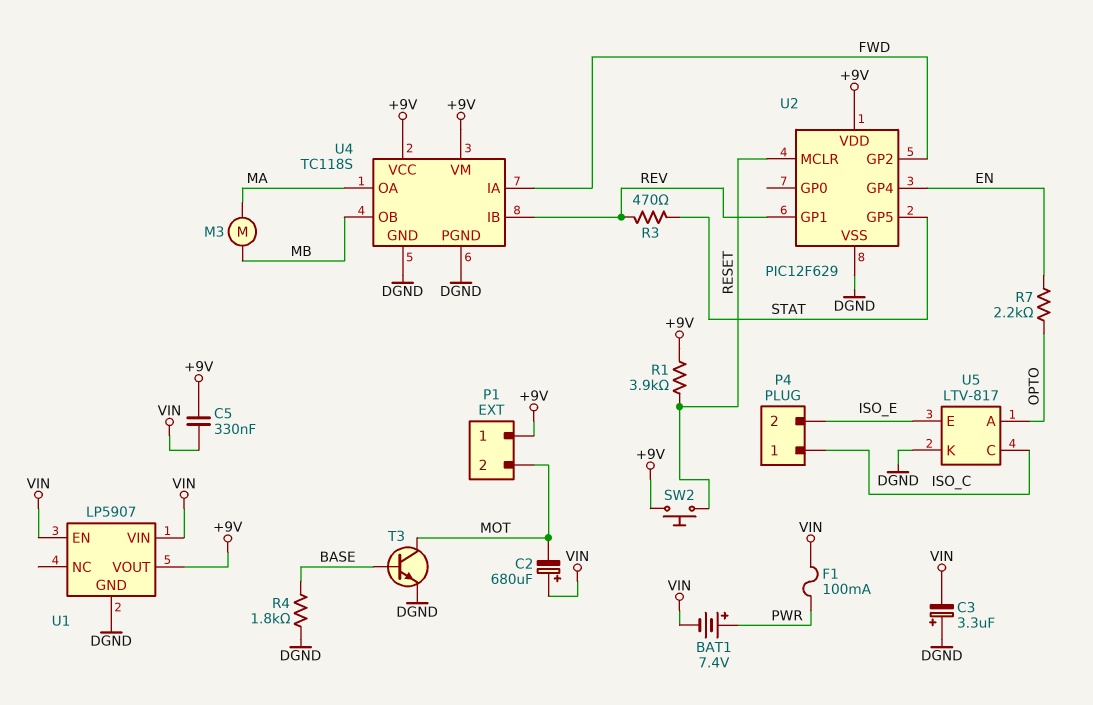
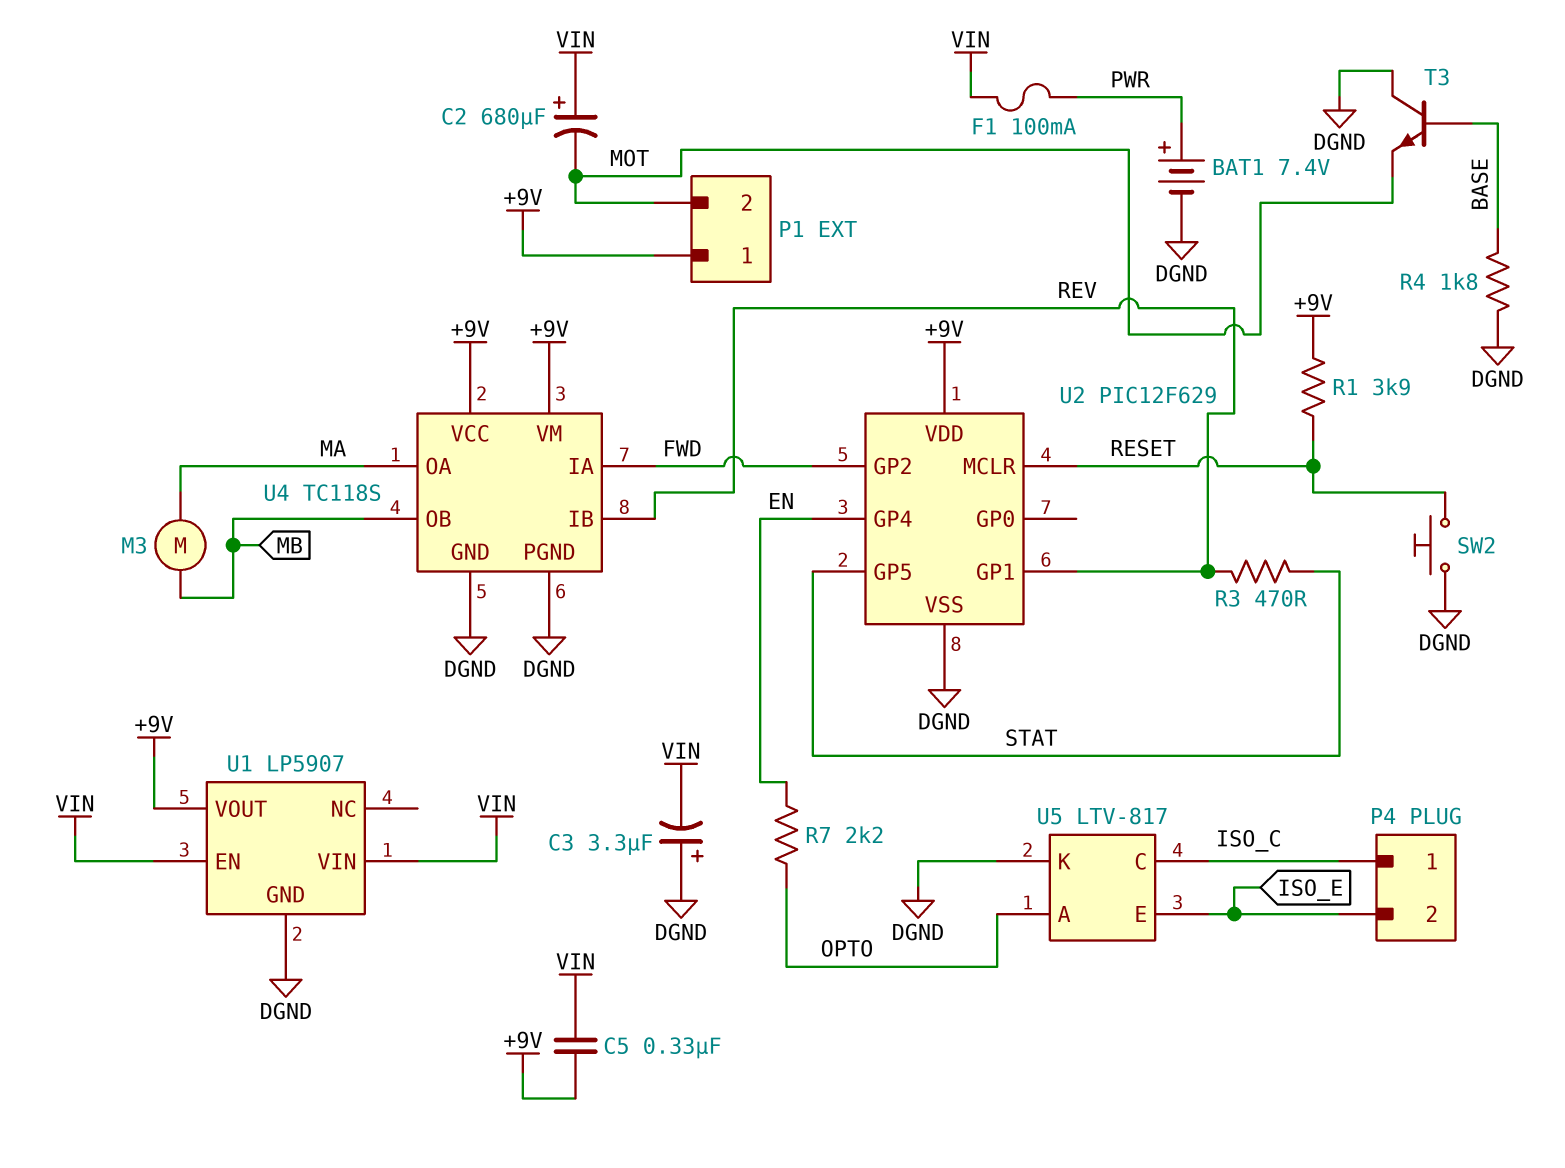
BAT1: 7.4V (plus PWR, minus VIN) -> 7.4V (plus PWR, minus DGND)
SW2: button (+9V, RESET) -> button (DGND, RESET)
T3: NPN (B BASE, C MOT, E DGND) -> NPN (B BASE, C DGND, E MOT)

